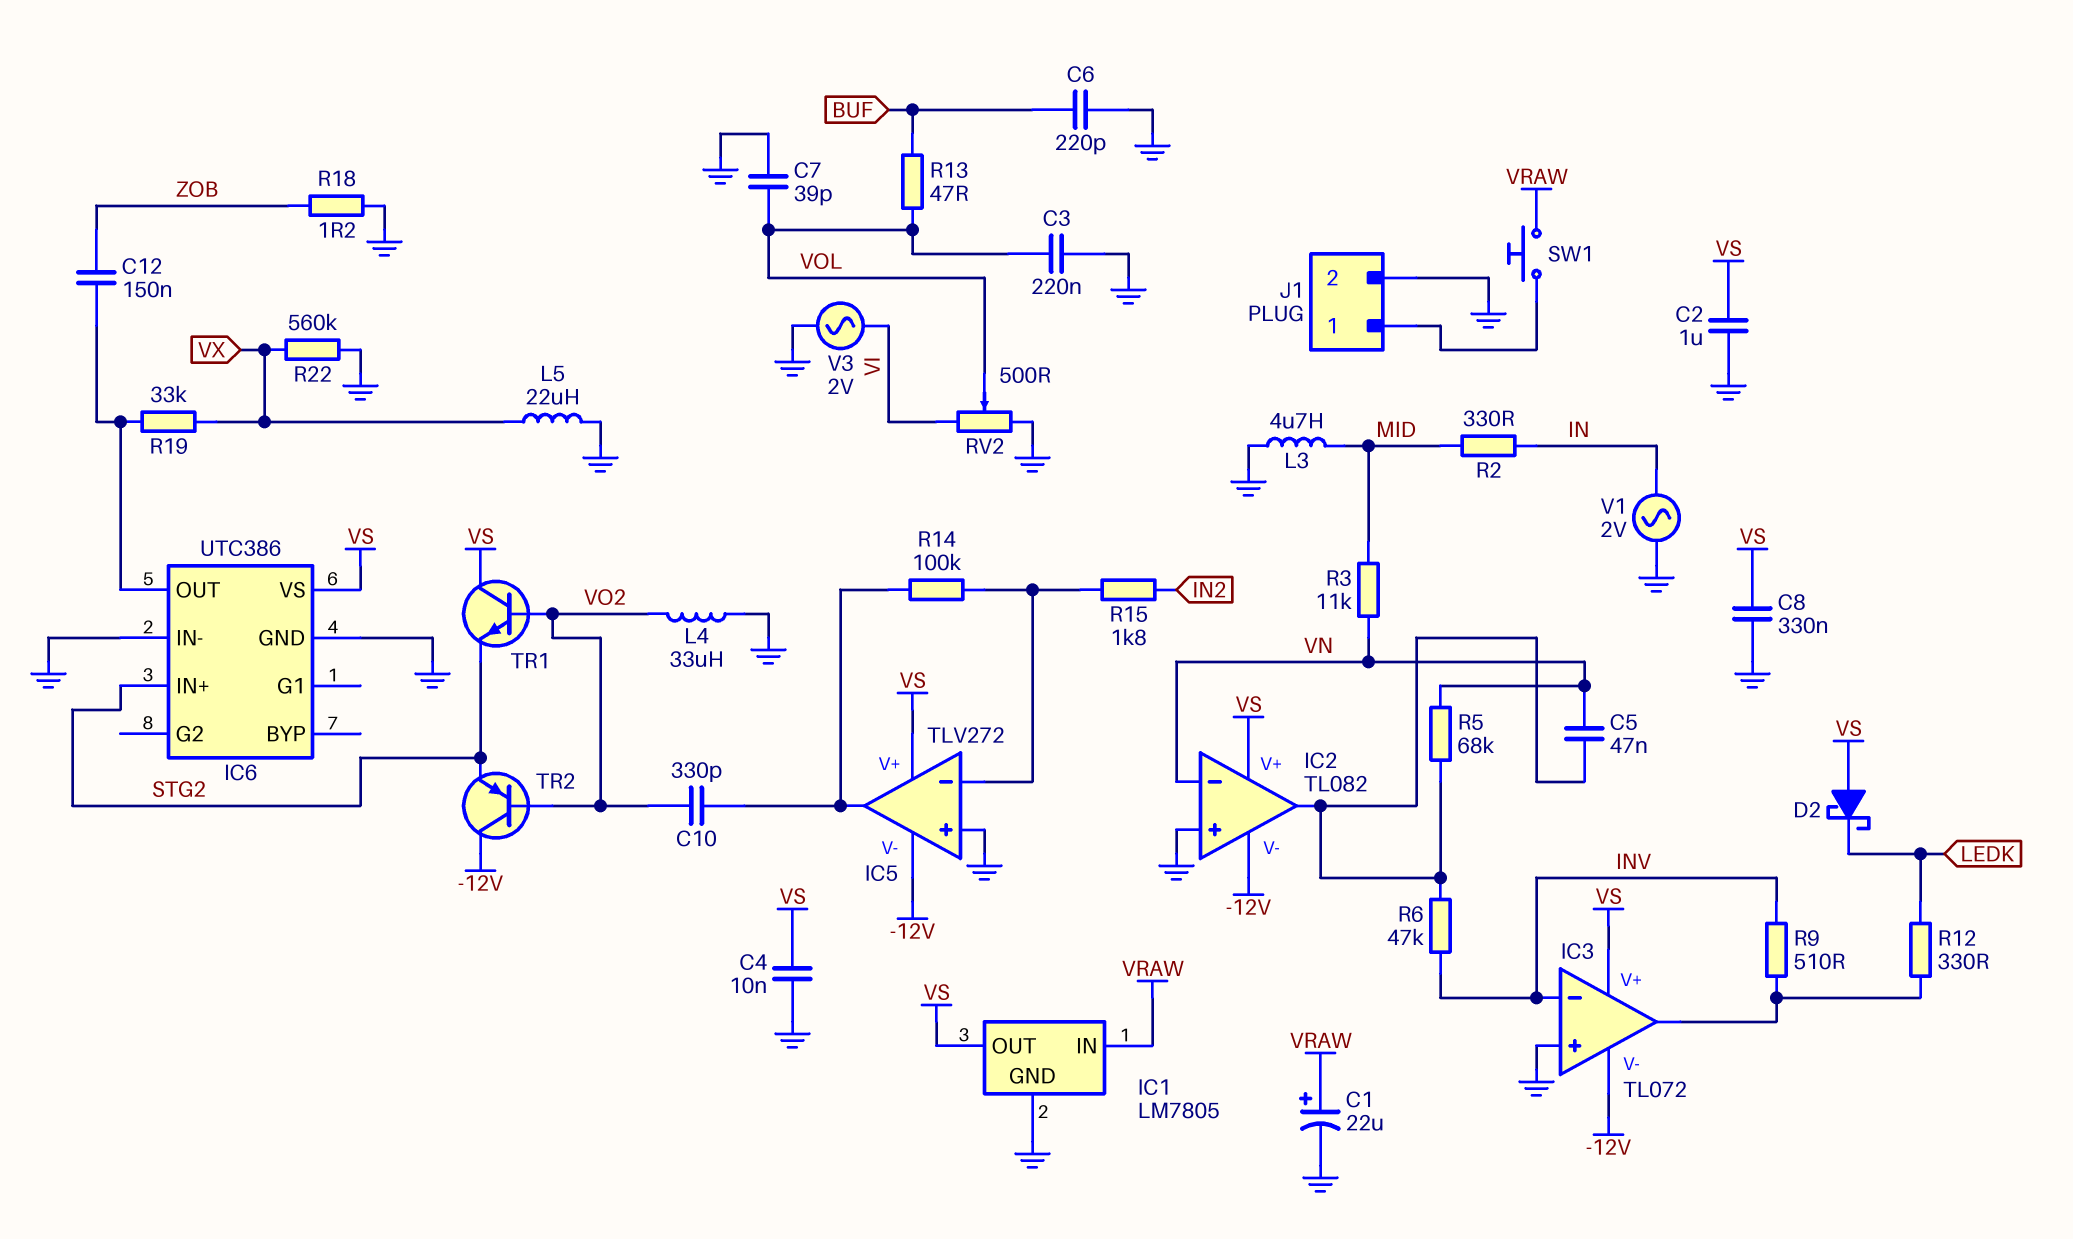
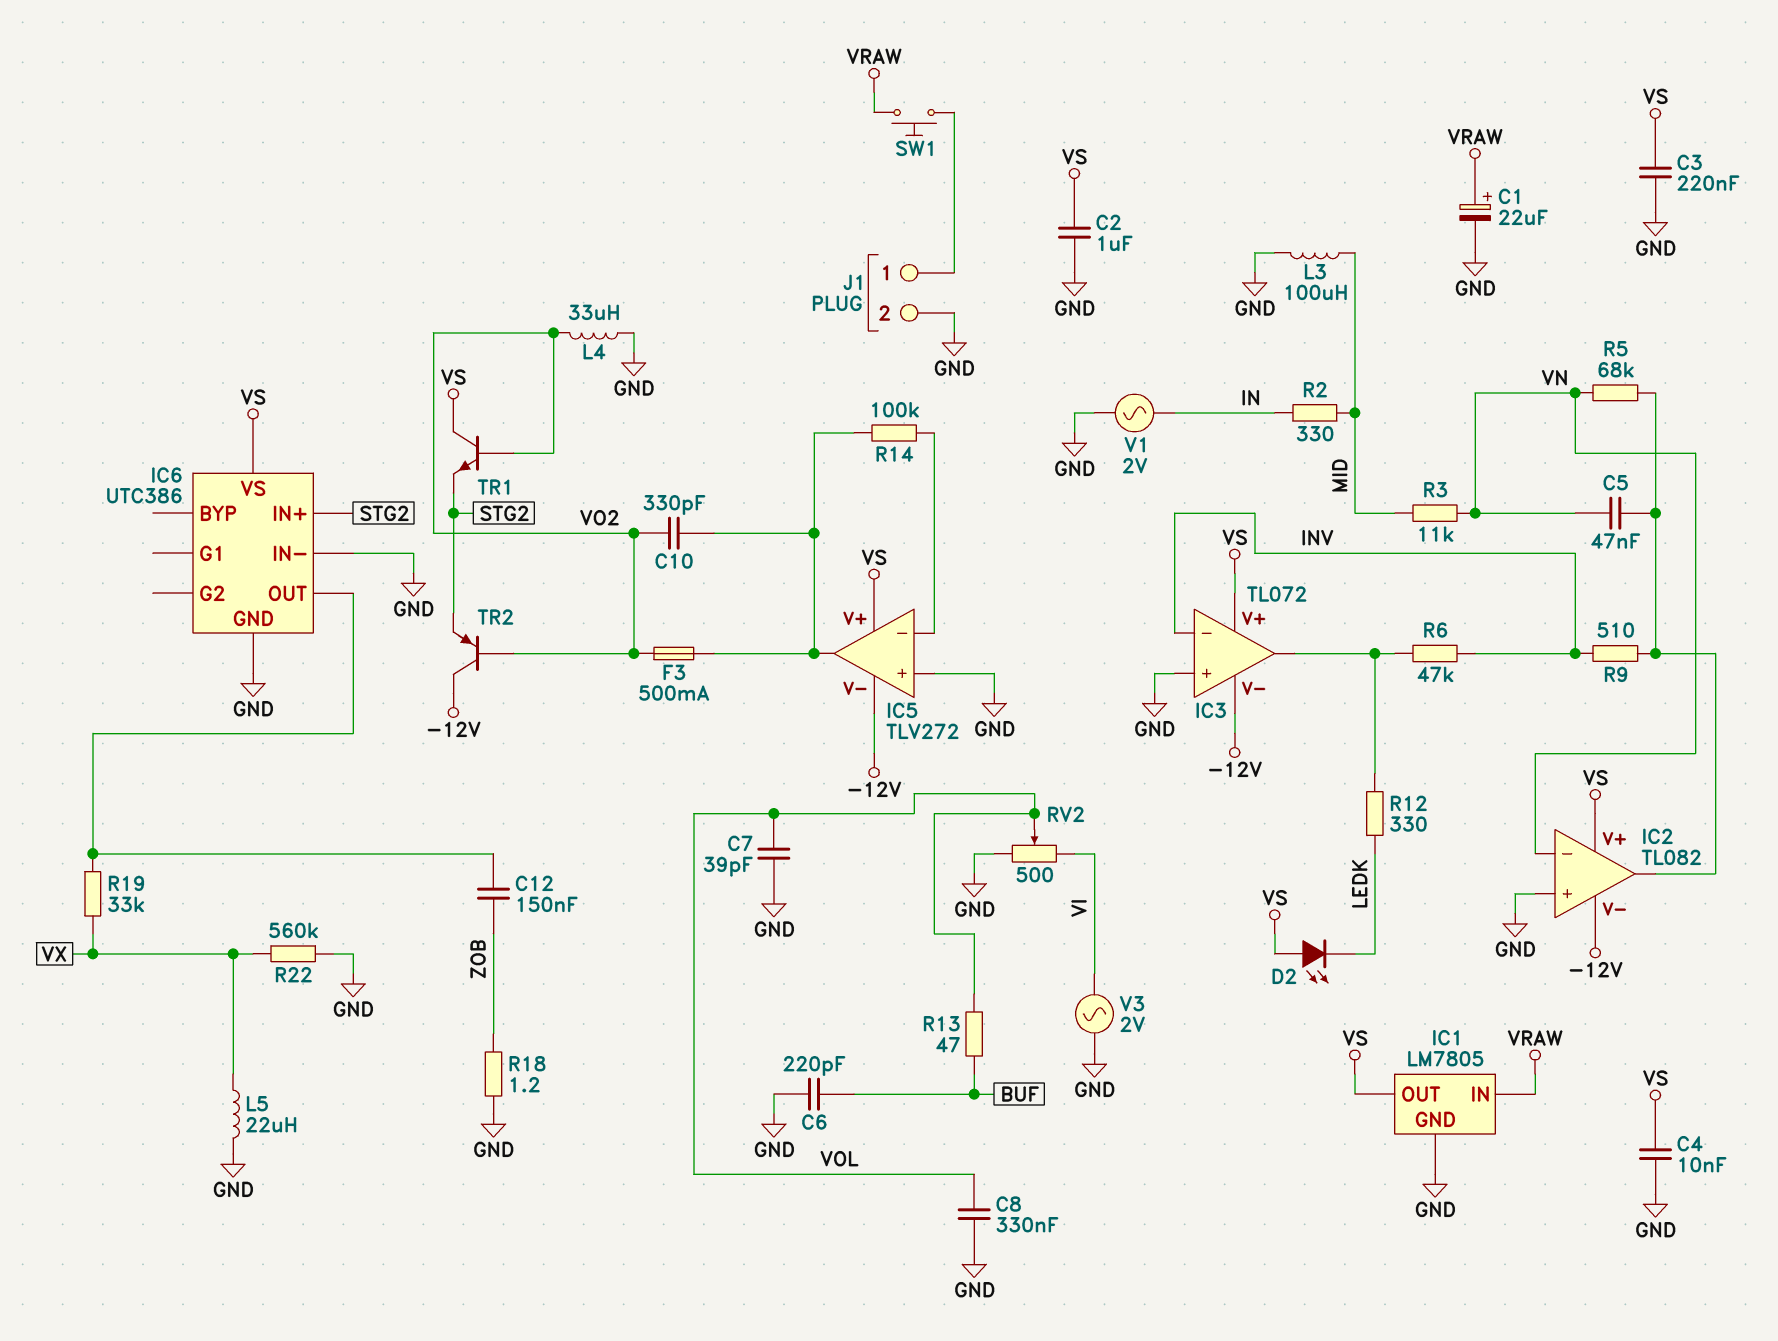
C3: 220nF (GND, VOL) -> 220nF (GND, VS)
C8: 330nF (GND, VS) -> 330nF (GND, VOL)
D2: schottky (A VS, K LEDK) -> LED (A VS, K LEDK)
F3: none -> 500mA (IC5/out, VO2)
L3: 4.7uH (GND, MID) -> 100uH (GND, MID)
R6: 47k (IC2/out, INV) -> 47k (IC3/out, INV)
R9: 510 (IC3/out, INV) -> 510 (IC2/out, INV)
R15: 1.8k (IC5/in-, IN2) -> none

